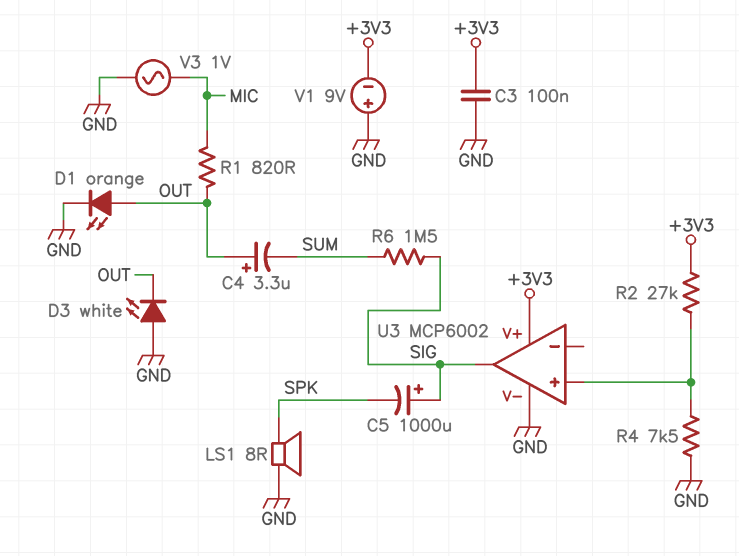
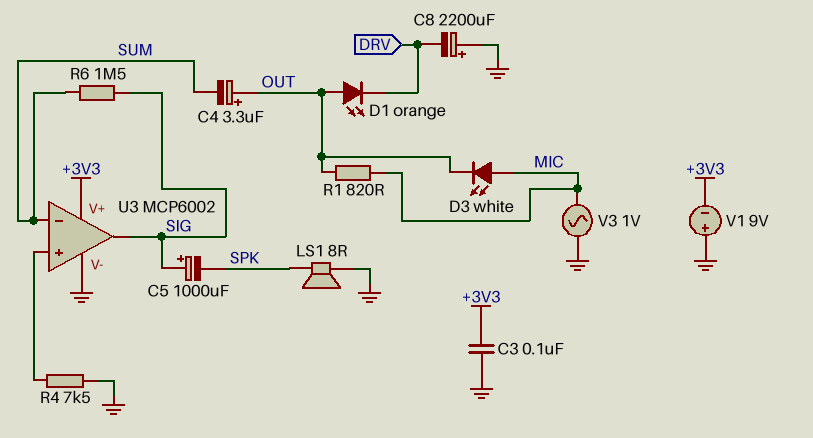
C8: none -> 2200uF (plus GND, minus DRV)
D1: LED orange (A OUT, K GND) -> LED orange (A OUT, K DRV)
D3: LED white (A GND, K OUT) -> LED white (A MIC, K OUT)
R2: 27k (+3V3, U3/in+) -> none
U3 pin in-: none -> SUM

